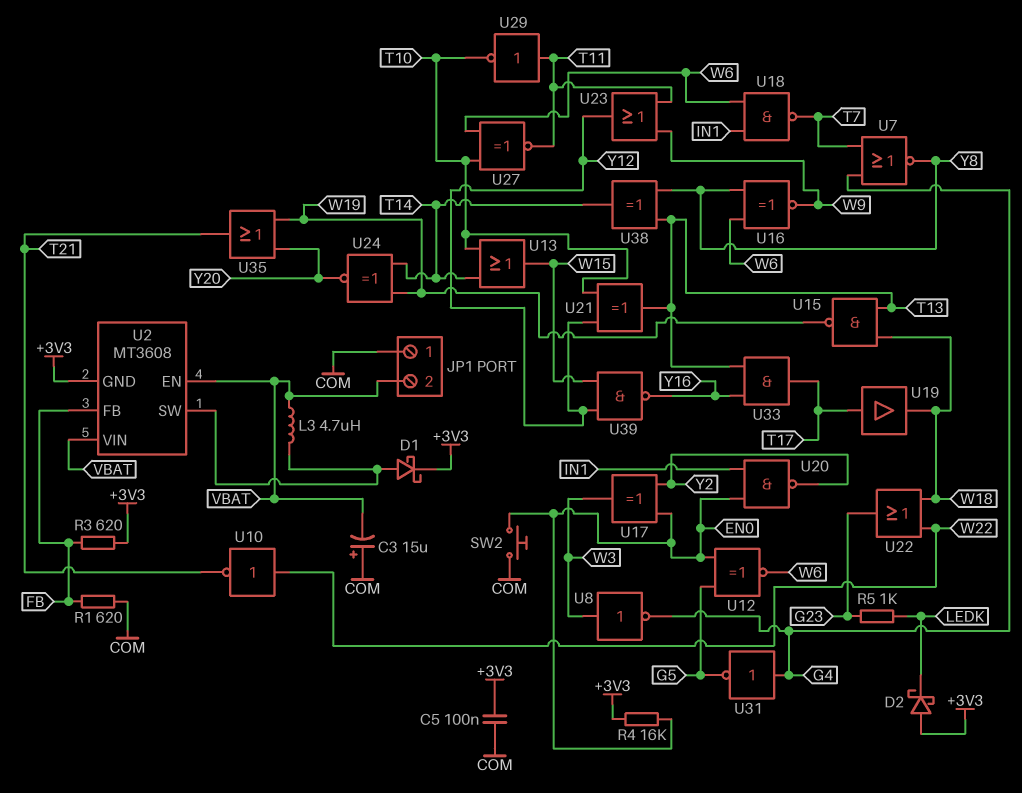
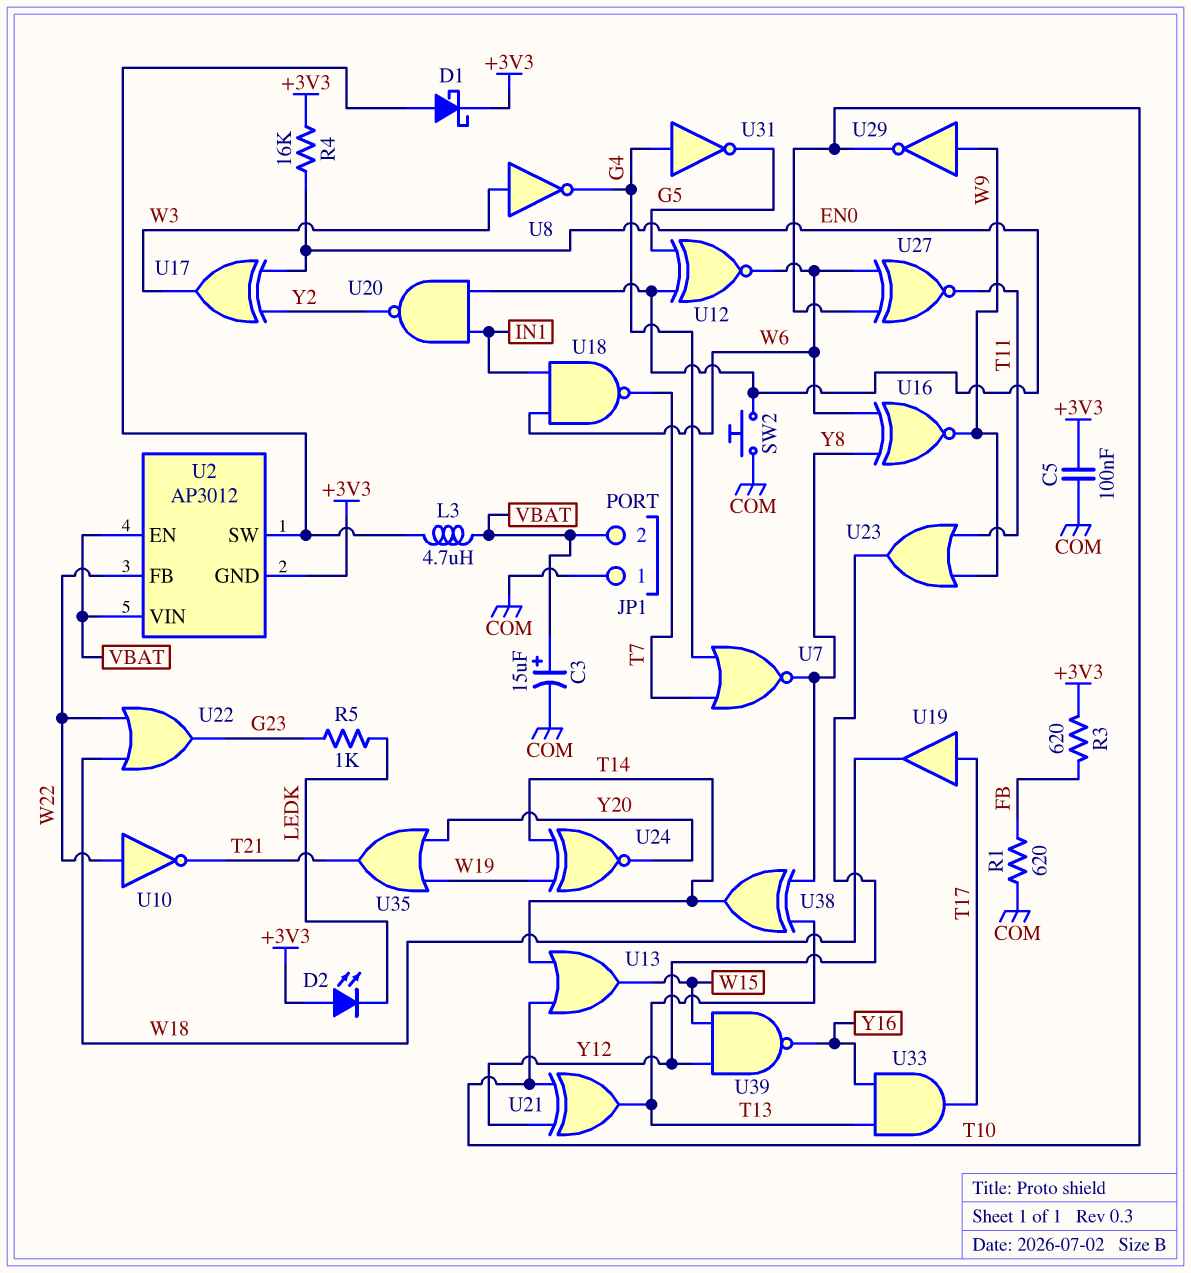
C3: 15uF (plus COM, minus VBAT) -> 15uF (plus VBAT, minus COM)
D2: schottky (A +3V3, K LEDK) -> LED (A +3V3, K LEDK)
U2: MT3608 -> AP3012
U2 pin FB: FB -> W22
U15: NAND (in T13, in W18, out W19) -> none
U29: NOT (in T11, out T10) -> NOT (in W9, out T10)

